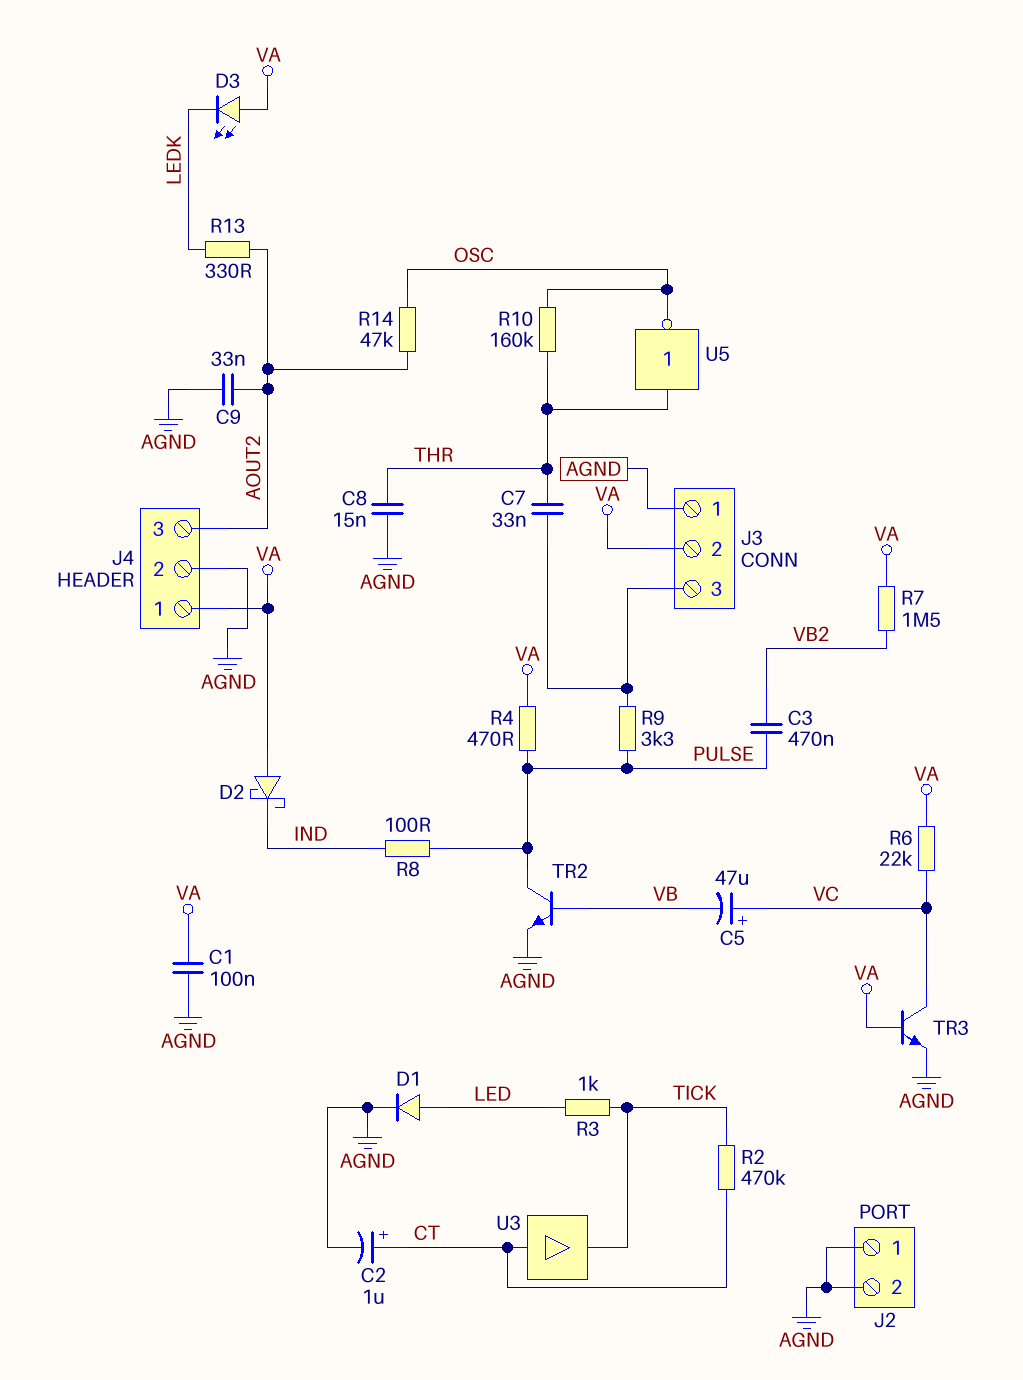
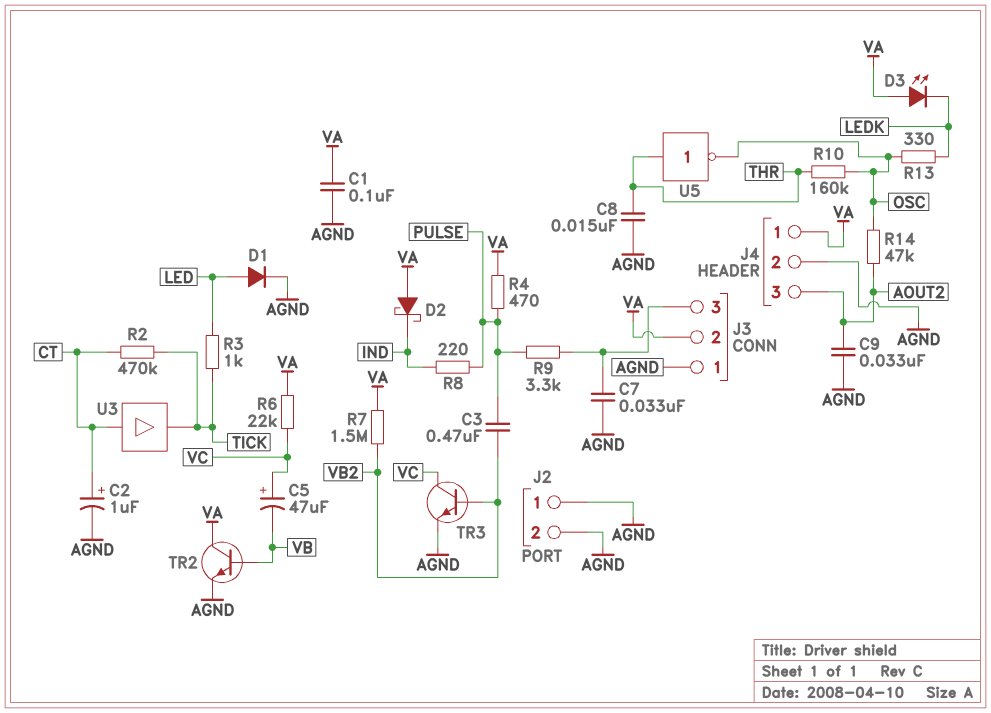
C7: 33nF (J3/3, THR) -> 33nF (AGND, J3/3)
R8: 100 (IND, PULSE) -> 220 (IND, PULSE)
R13: 330 (AOUT2, LEDK) -> 330 (LEDK, OSC)
TR2: NPN (B VB, C PULSE, E AGND) -> NPN (B VB, C VA, E AGND)
TR3: NPN (B VA, C VC, E AGND) -> NPN (B VB2, C VC, E AGND)

